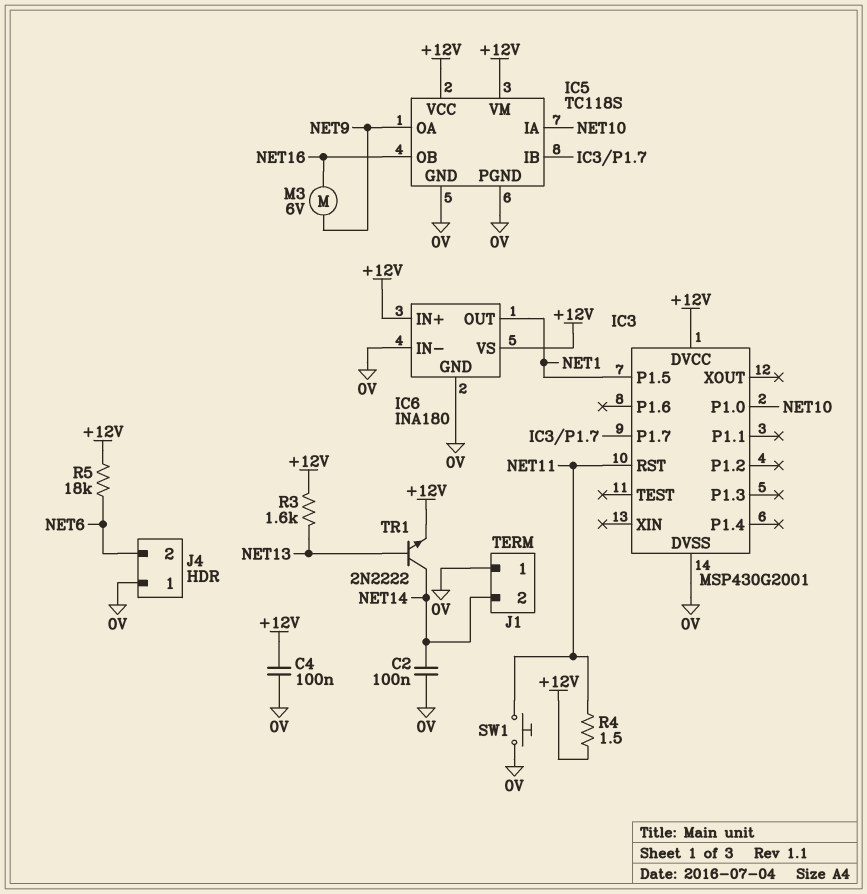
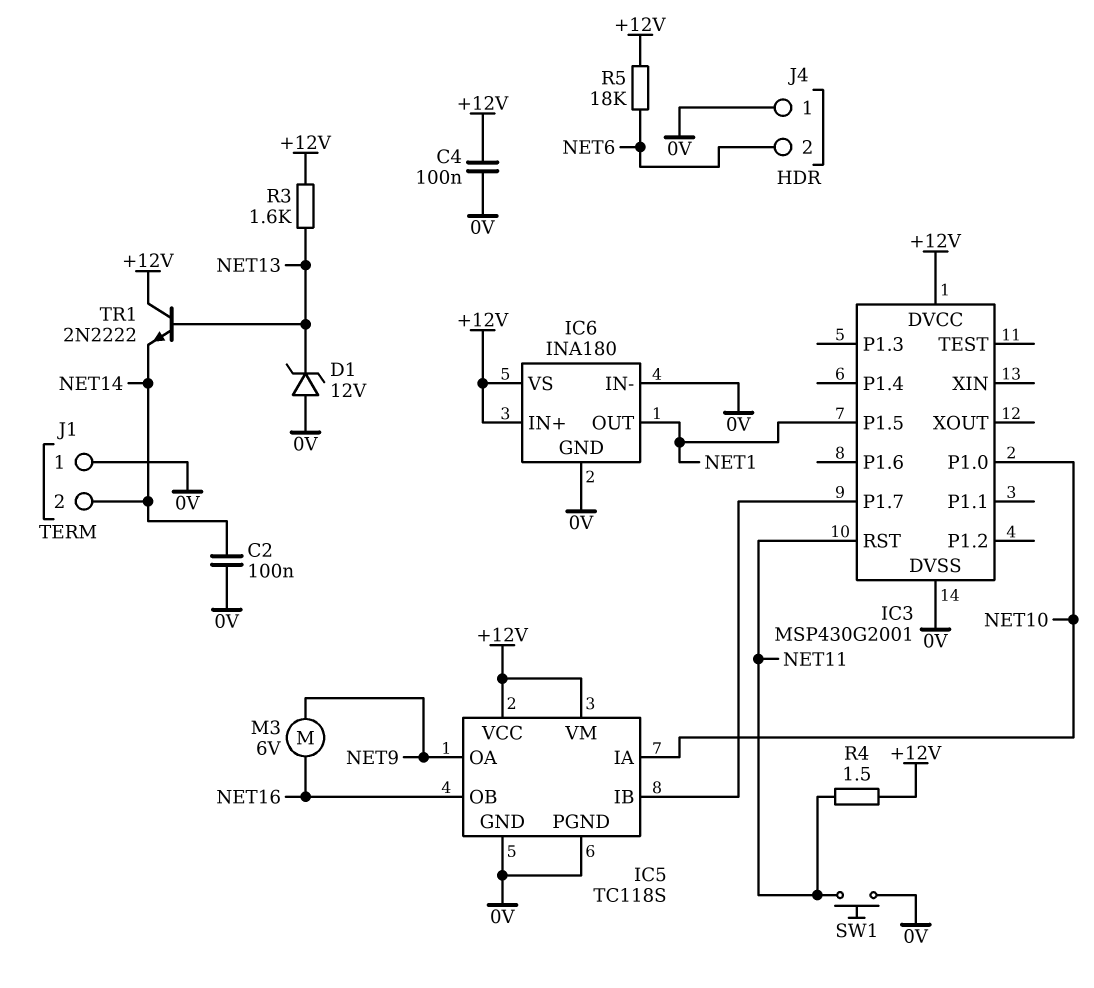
D1: none -> zener 12V (A 0V, K NET13)
TR1: NPN 2N2222 (B NET13, C NET14, E +12V) -> NPN 2N2222 (B NET13, C +12V, E NET14)

